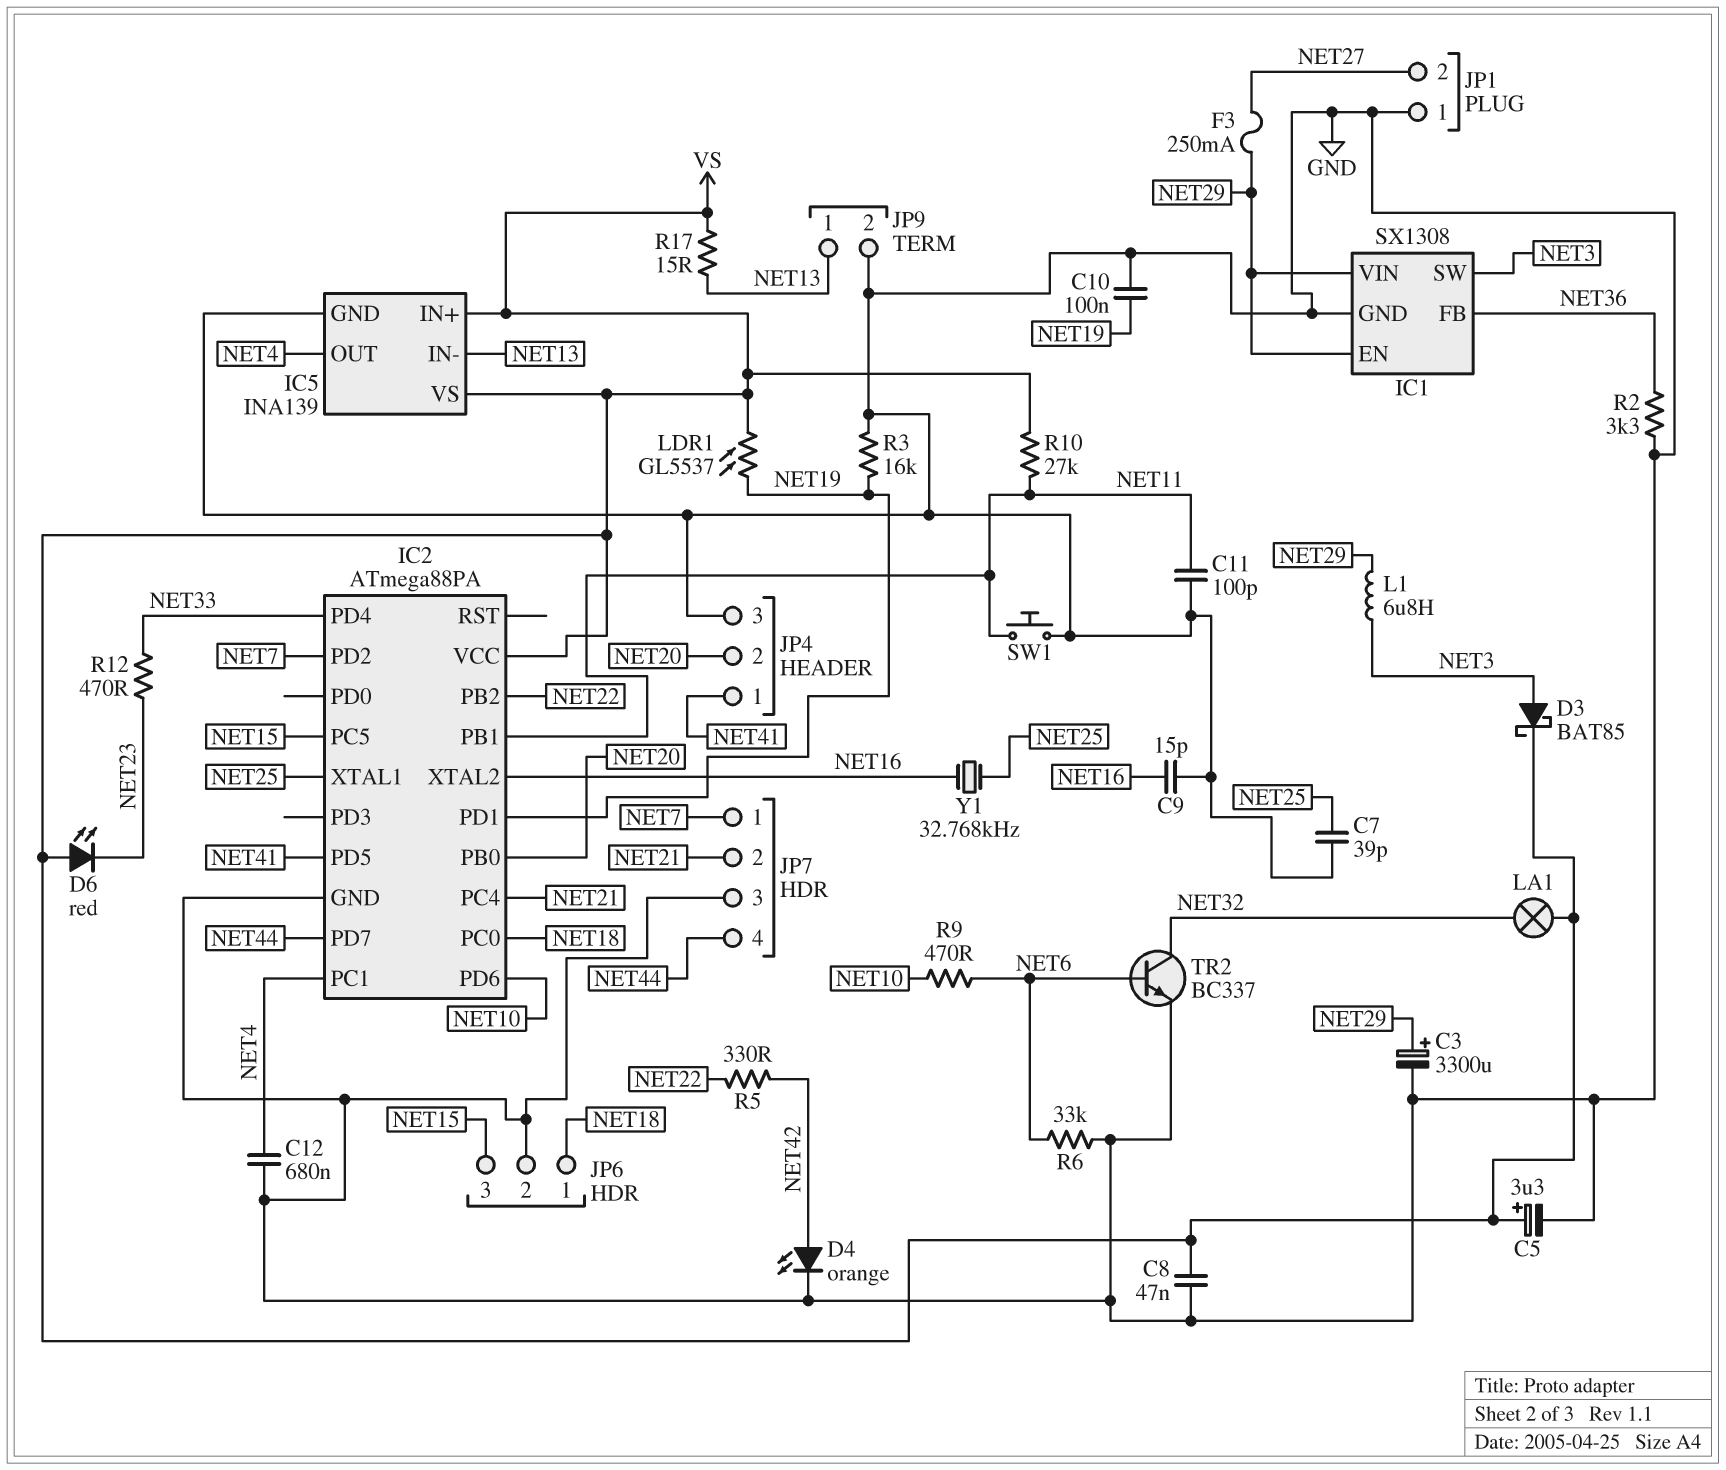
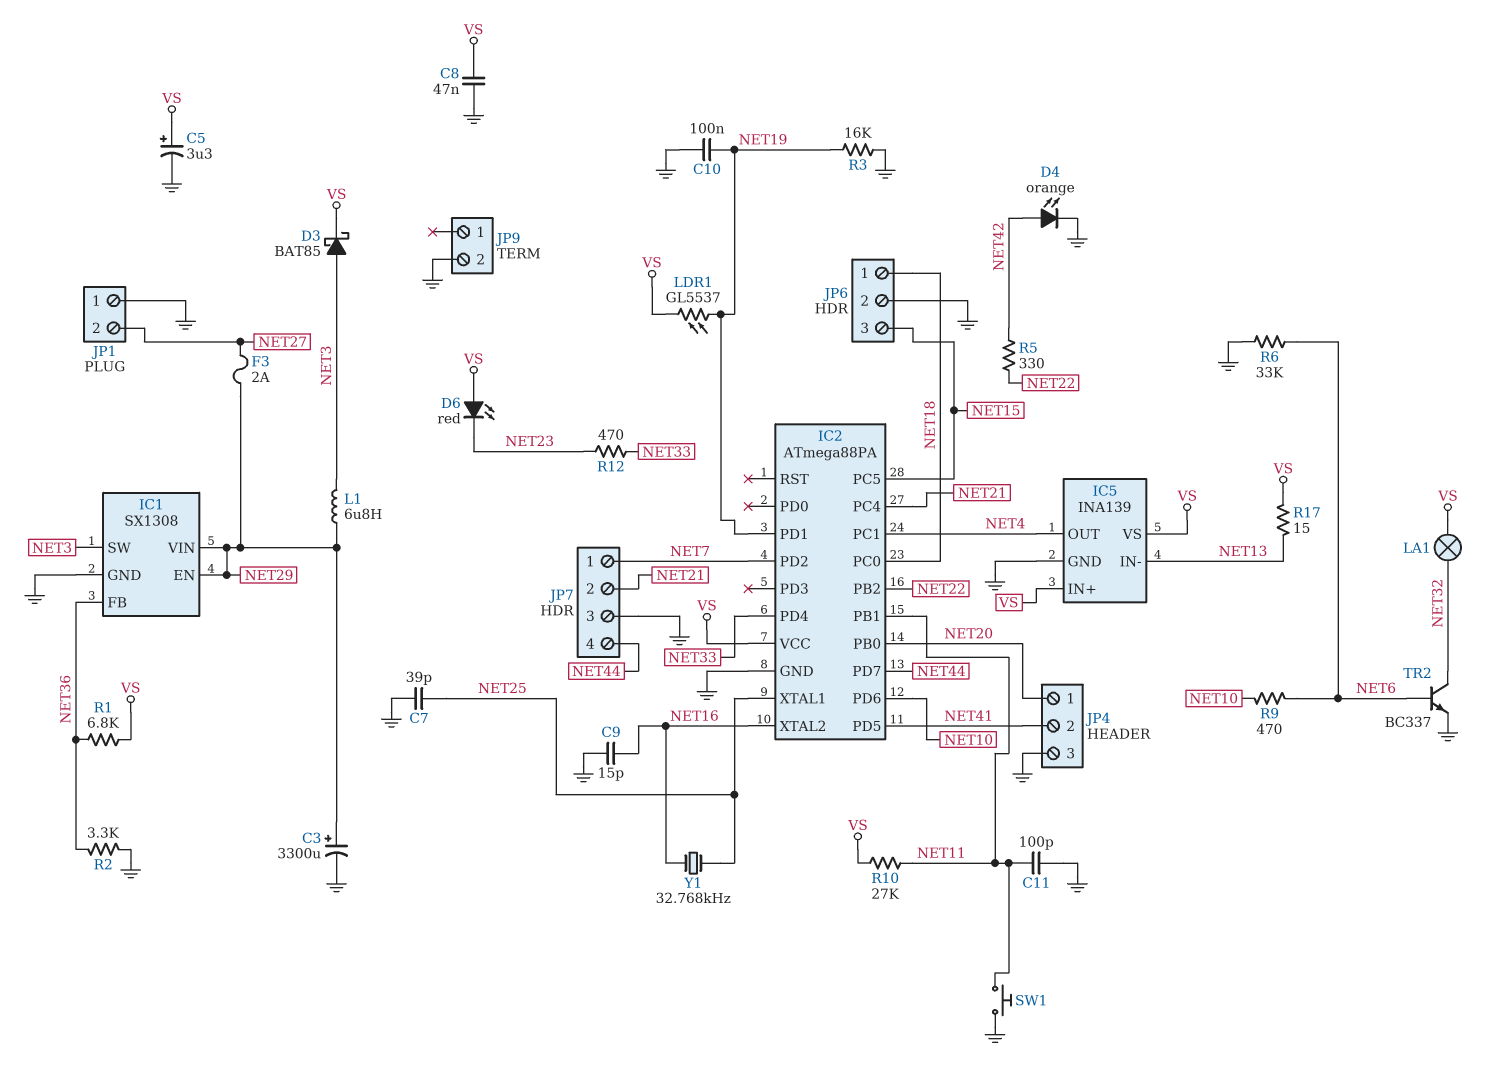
C12: 680nF (GND, NET4) -> none
F3: 250mA (NET27, NET29) -> 2A (NET27, NET29)
JP4 pin 1: NET41 -> NET20
JP4 pin 2: NET20 -> NET41
JP9 pin 1: NET13 -> none
R1: none -> 6.8k (NET36, VS)

